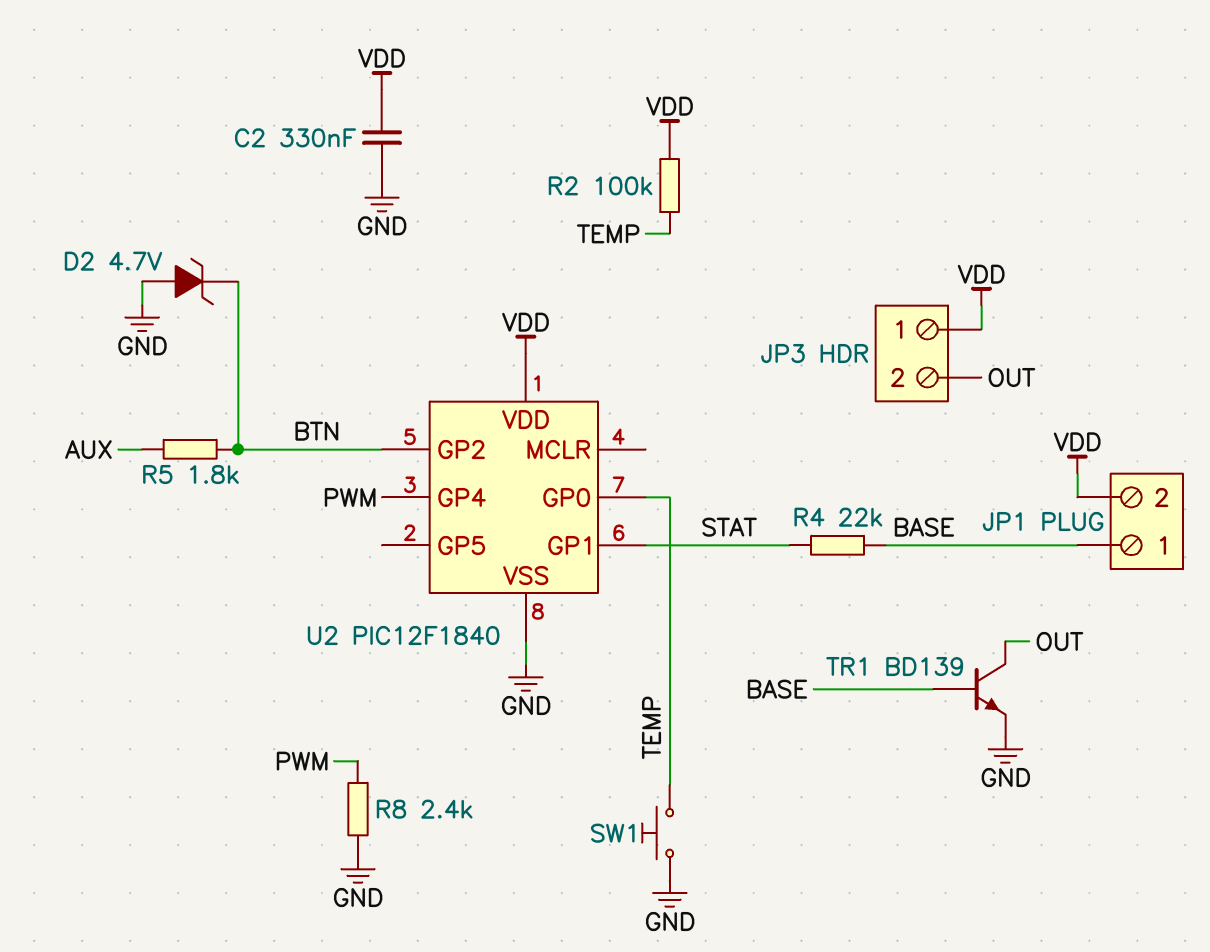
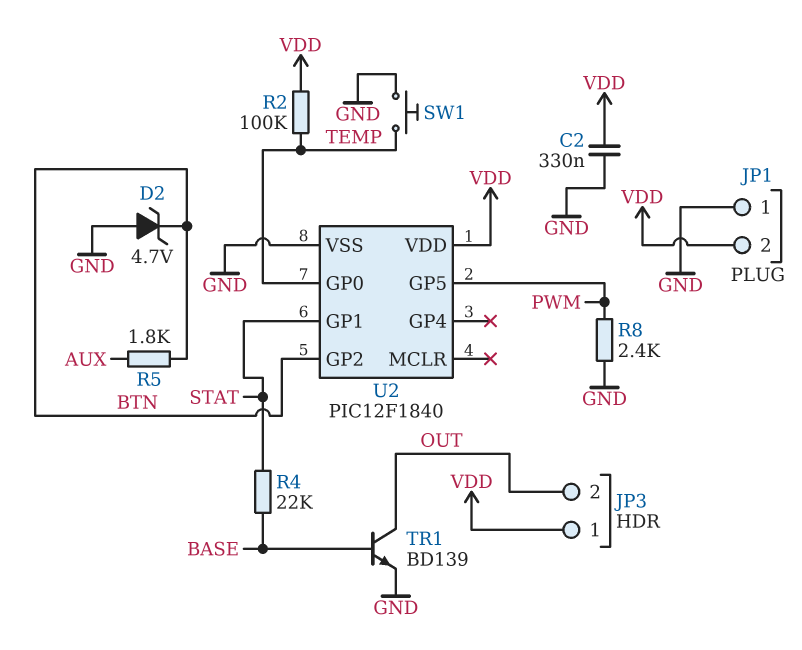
JP1 pin 1: BASE -> GND
U2 pin GP4: PWM -> none
U2 pin GP5: none -> PWM

